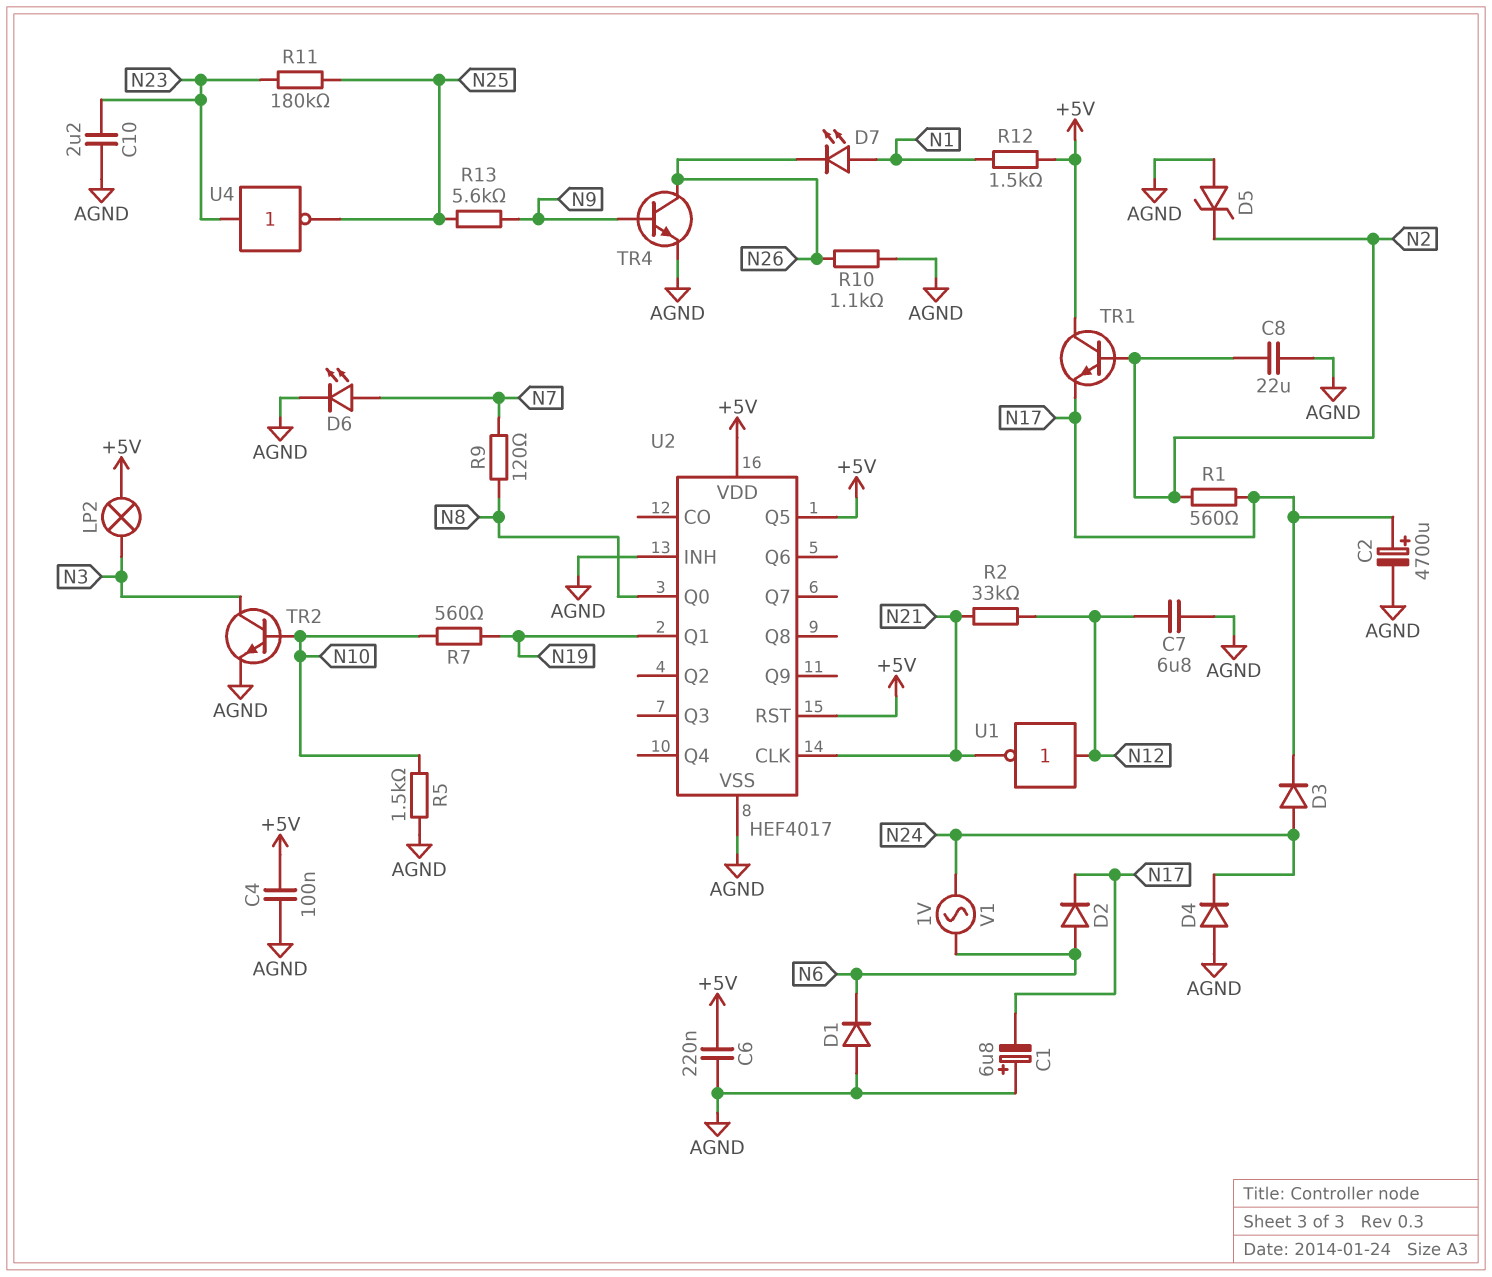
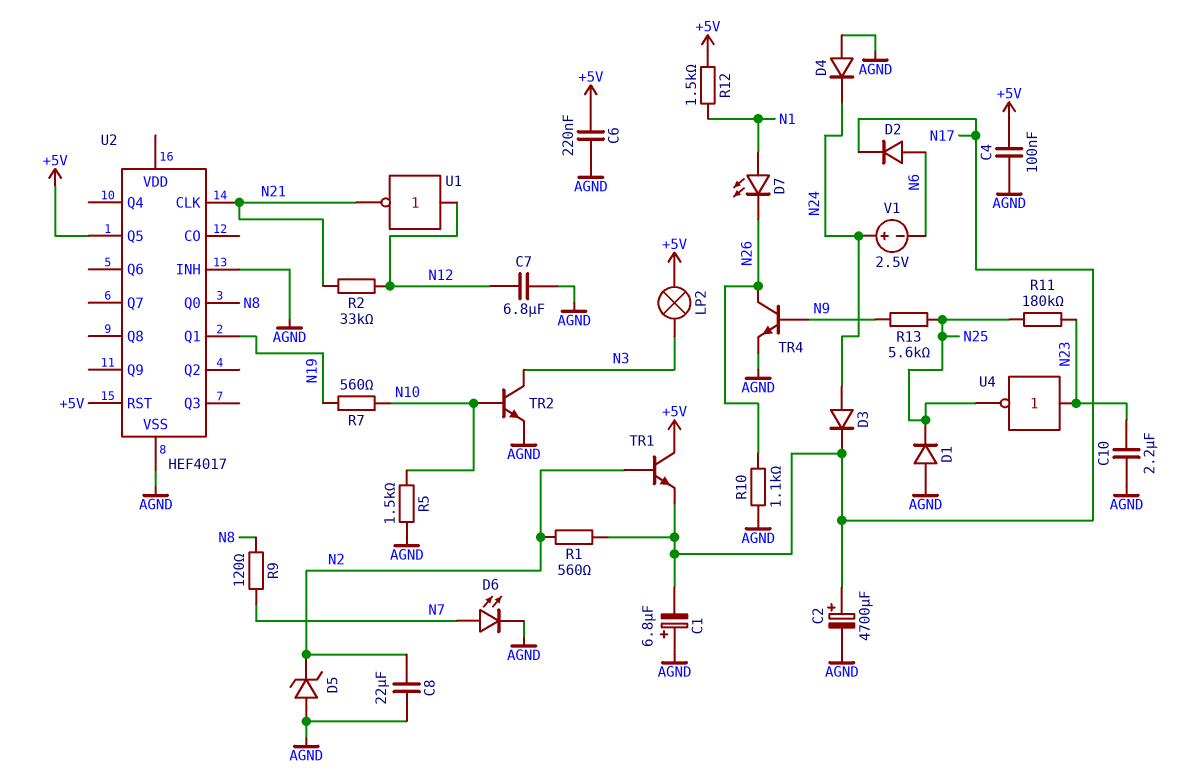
D1: diode (A AGND, K N6) -> diode (A AGND, K N25)
U2 pin VDD: +5V -> none
V1: AC 1V (N6, N24) -> 2.5V (plus N24, minus N6)

